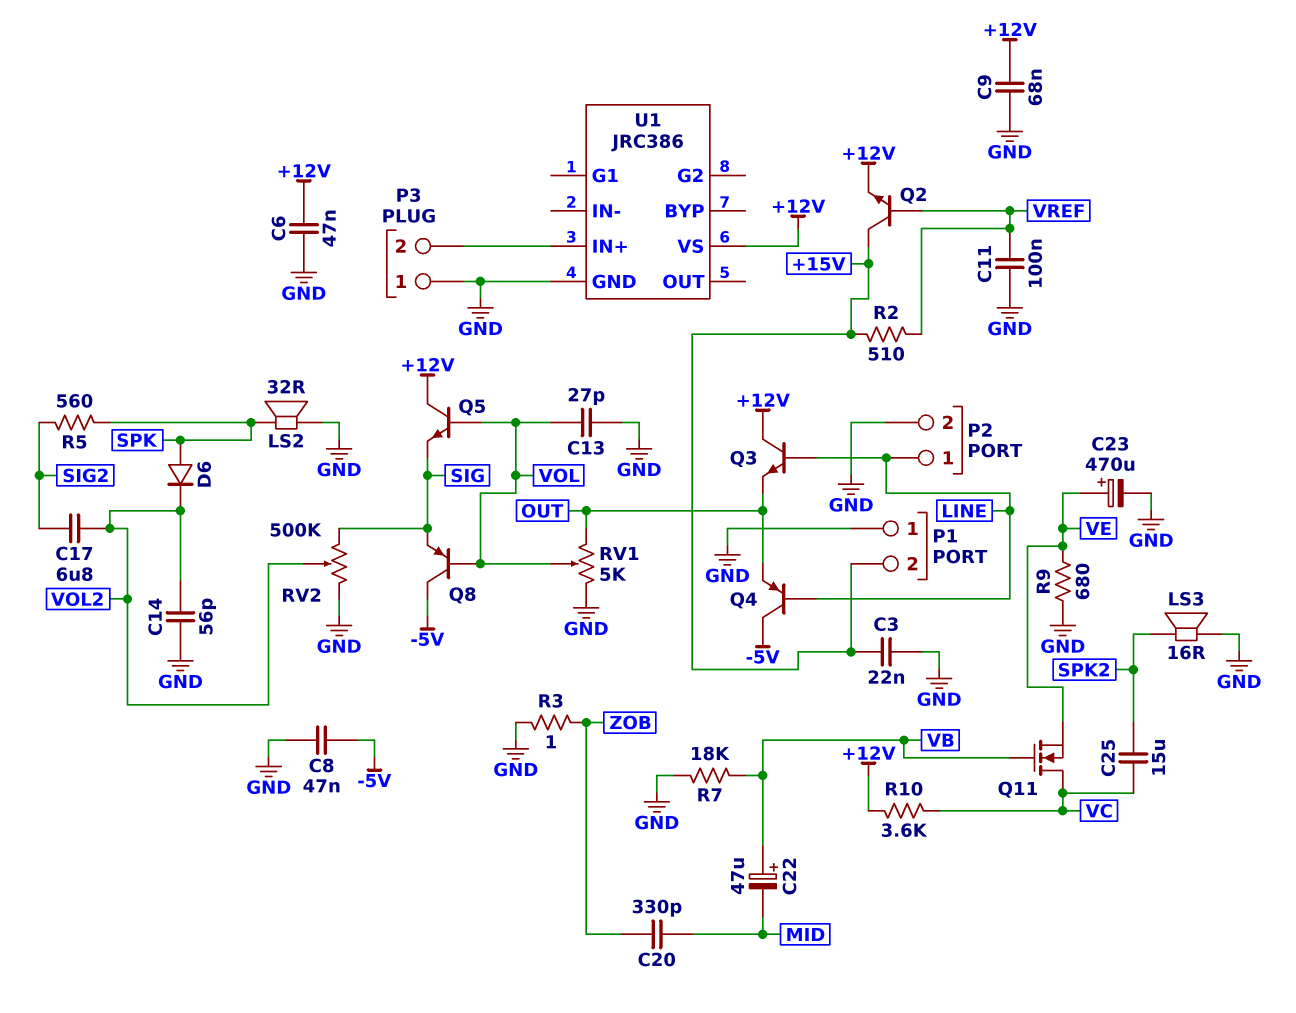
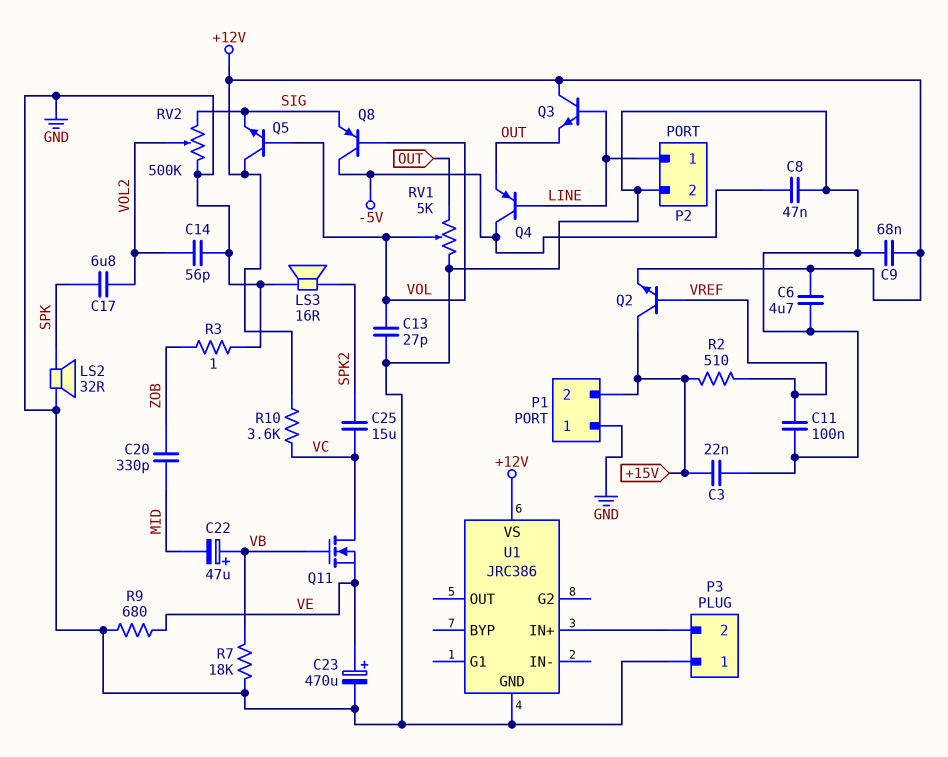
C6: 47nF (+12V, GND) -> 4.7uF (+12V, GND)
C17: 6.8uF (SIG2, VOL2) -> 6.8uF (SPK, VOL2)
D6: diode (A SPK, K VOL2) -> none
R5: 560 (SIG2, SPK) -> none

